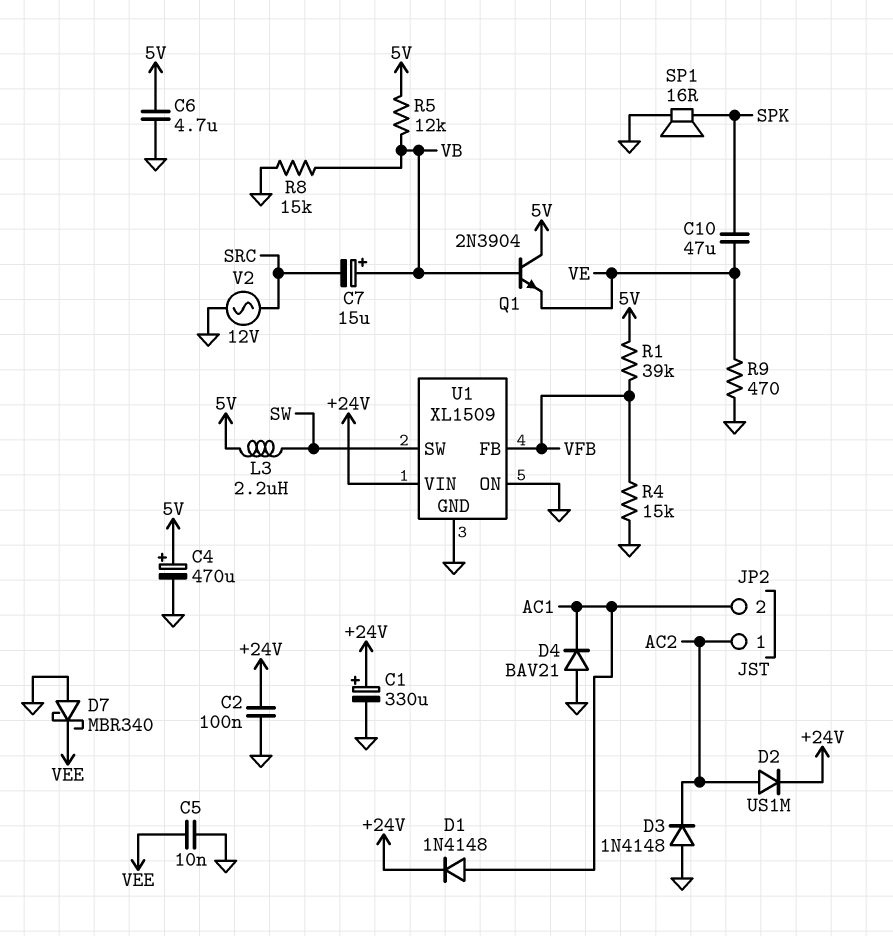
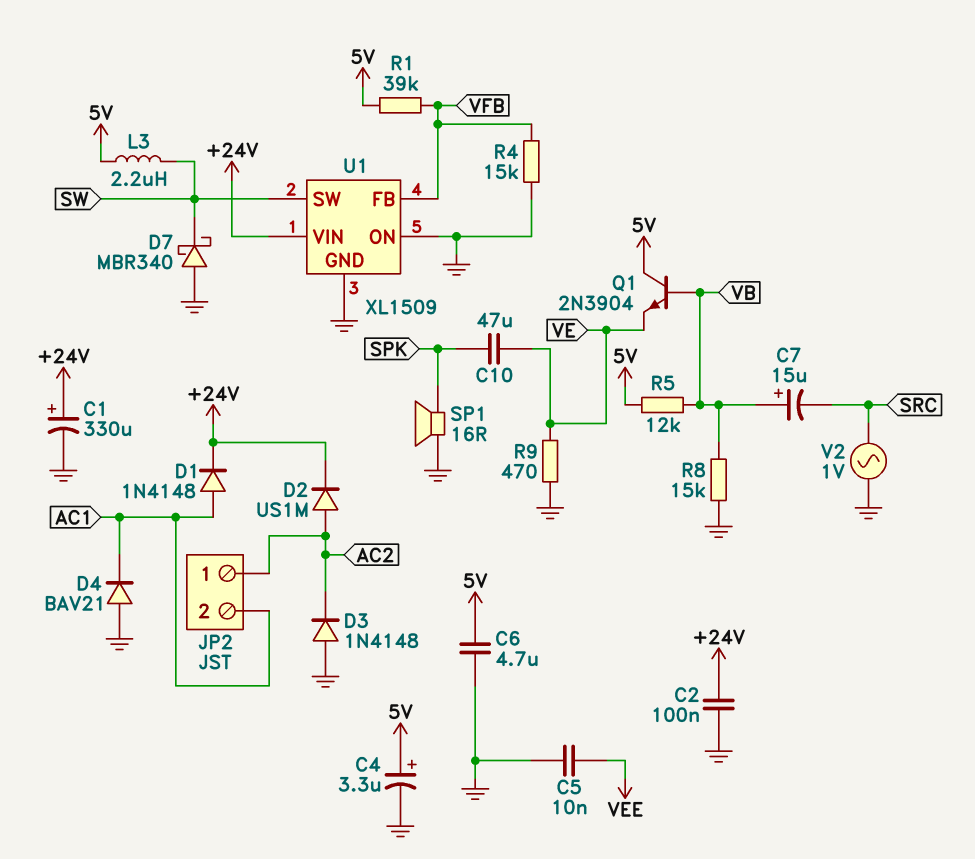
C4: 470uF (plus 5V, minus GND) -> 3.3uF (plus 5V, minus GND)
D7: schottky MBR340 (A GND, K VEE) -> schottky MBR340 (A GND, K SW)
V2: AC 12V (GND, SRC) -> AC 1V (GND, SRC)

